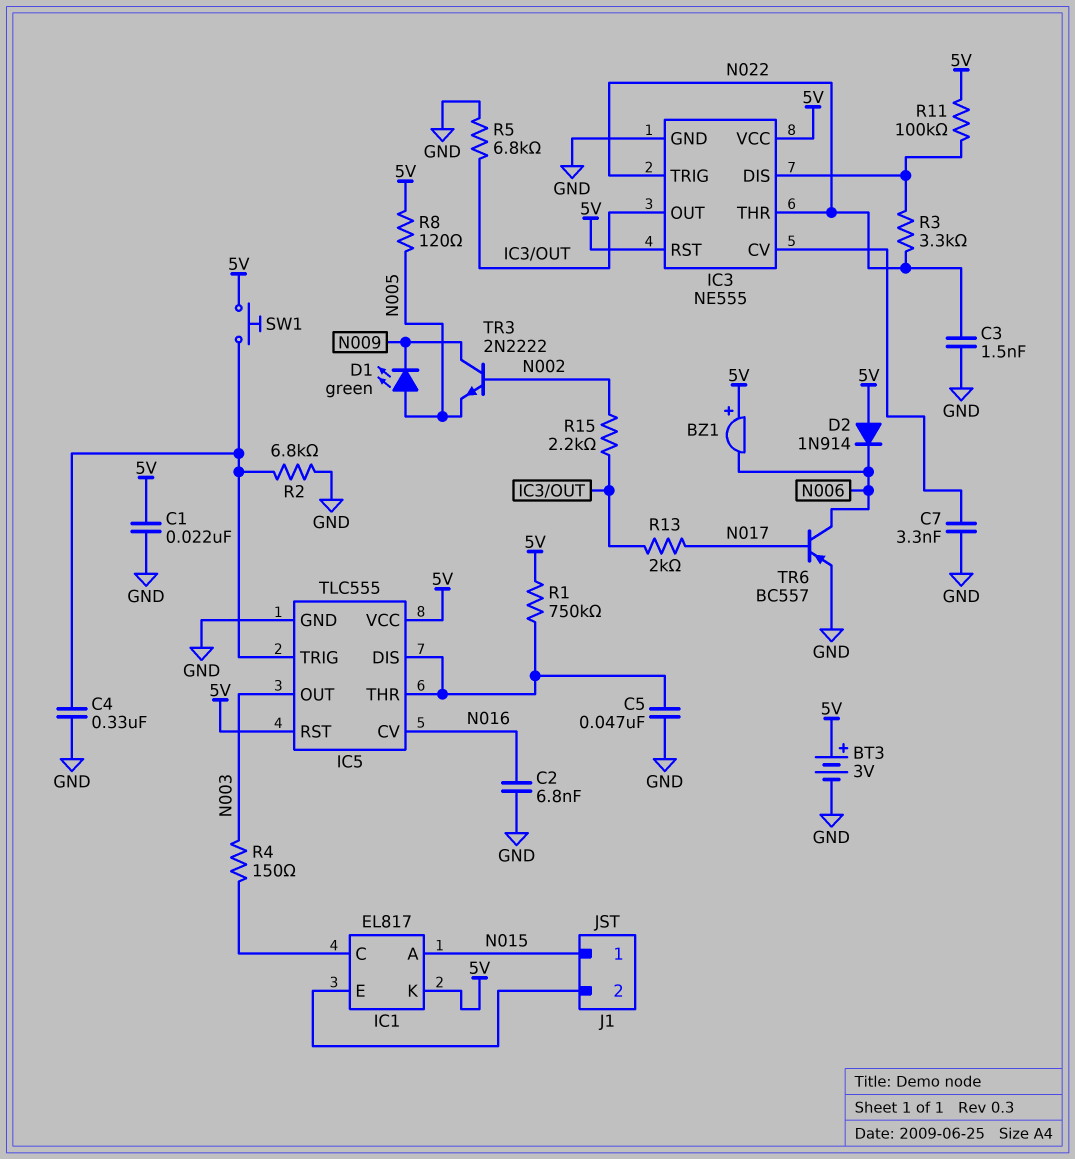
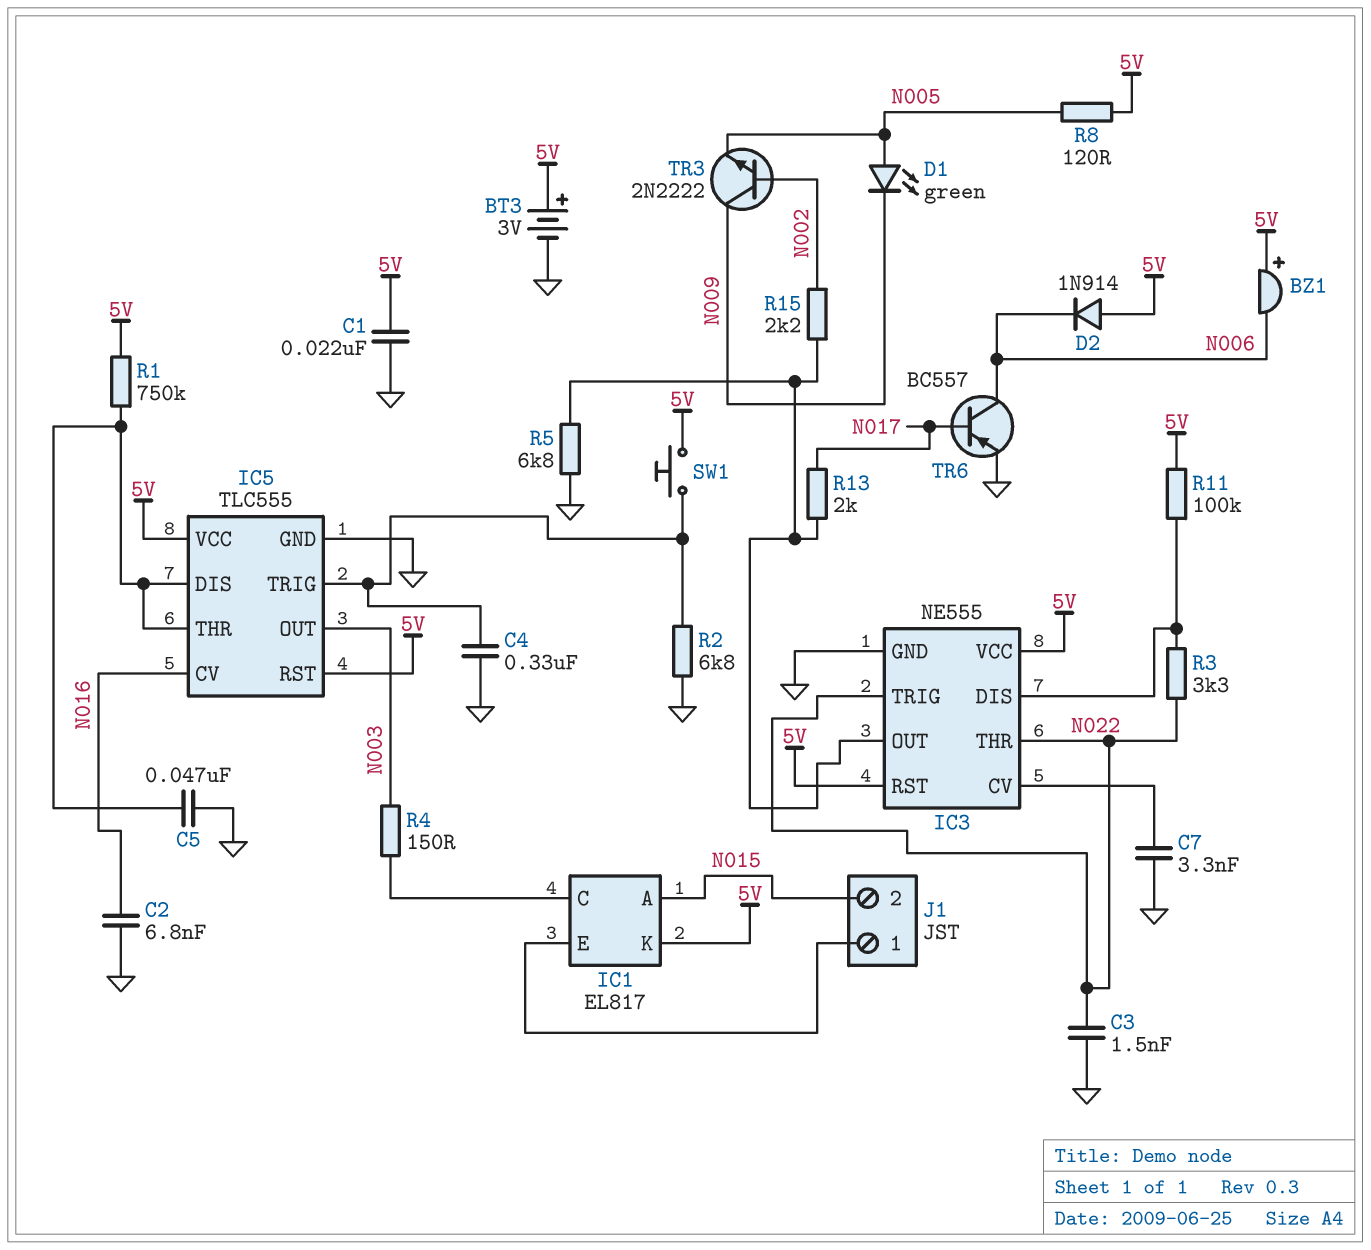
J1 pin 1: N015 -> IC1/E
J1 pin 2: IC1/E -> N015

